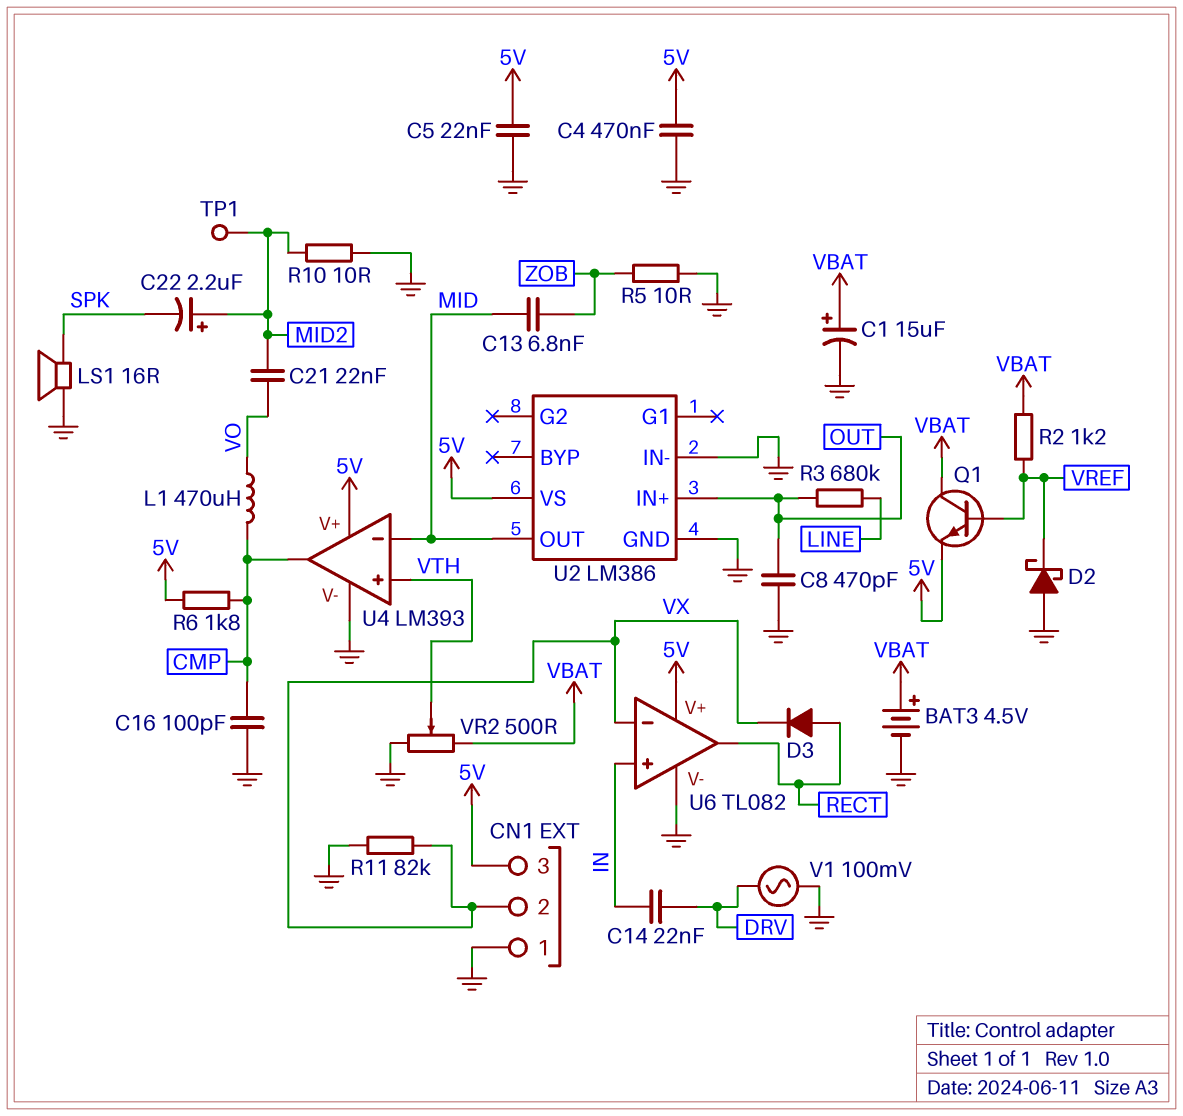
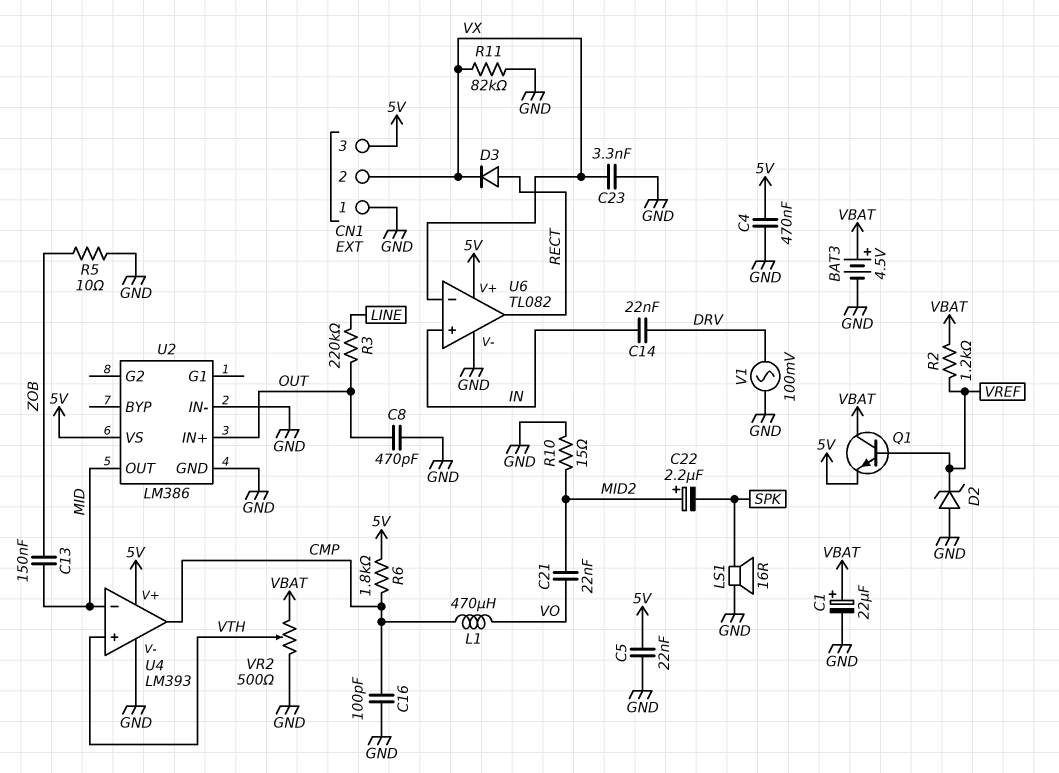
C1: 15uF (plus VBAT, minus GND) -> 22uF (plus VBAT, minus GND)
C13: 6.8nF (MID, ZOB) -> 150nF (MID, ZOB)
C23: none -> 3.3nF (GND, VX)
D2: schottky (A GND, K VREF) -> zener (A GND, K VREF)
R3: 680k (LINE, OUT) -> 220k (LINE, OUT)
R10: 10 (GND, MID2) -> 15 (GND, MID2)
TP1: test point (MID2) -> none

